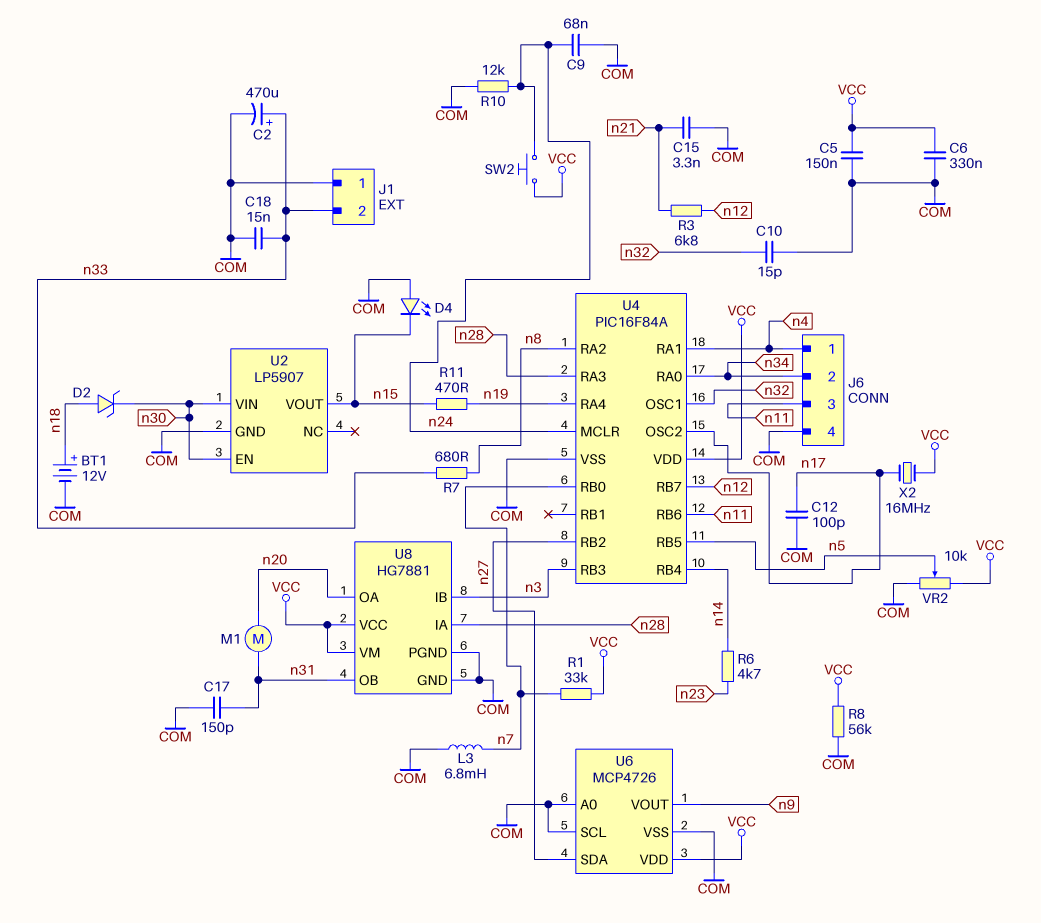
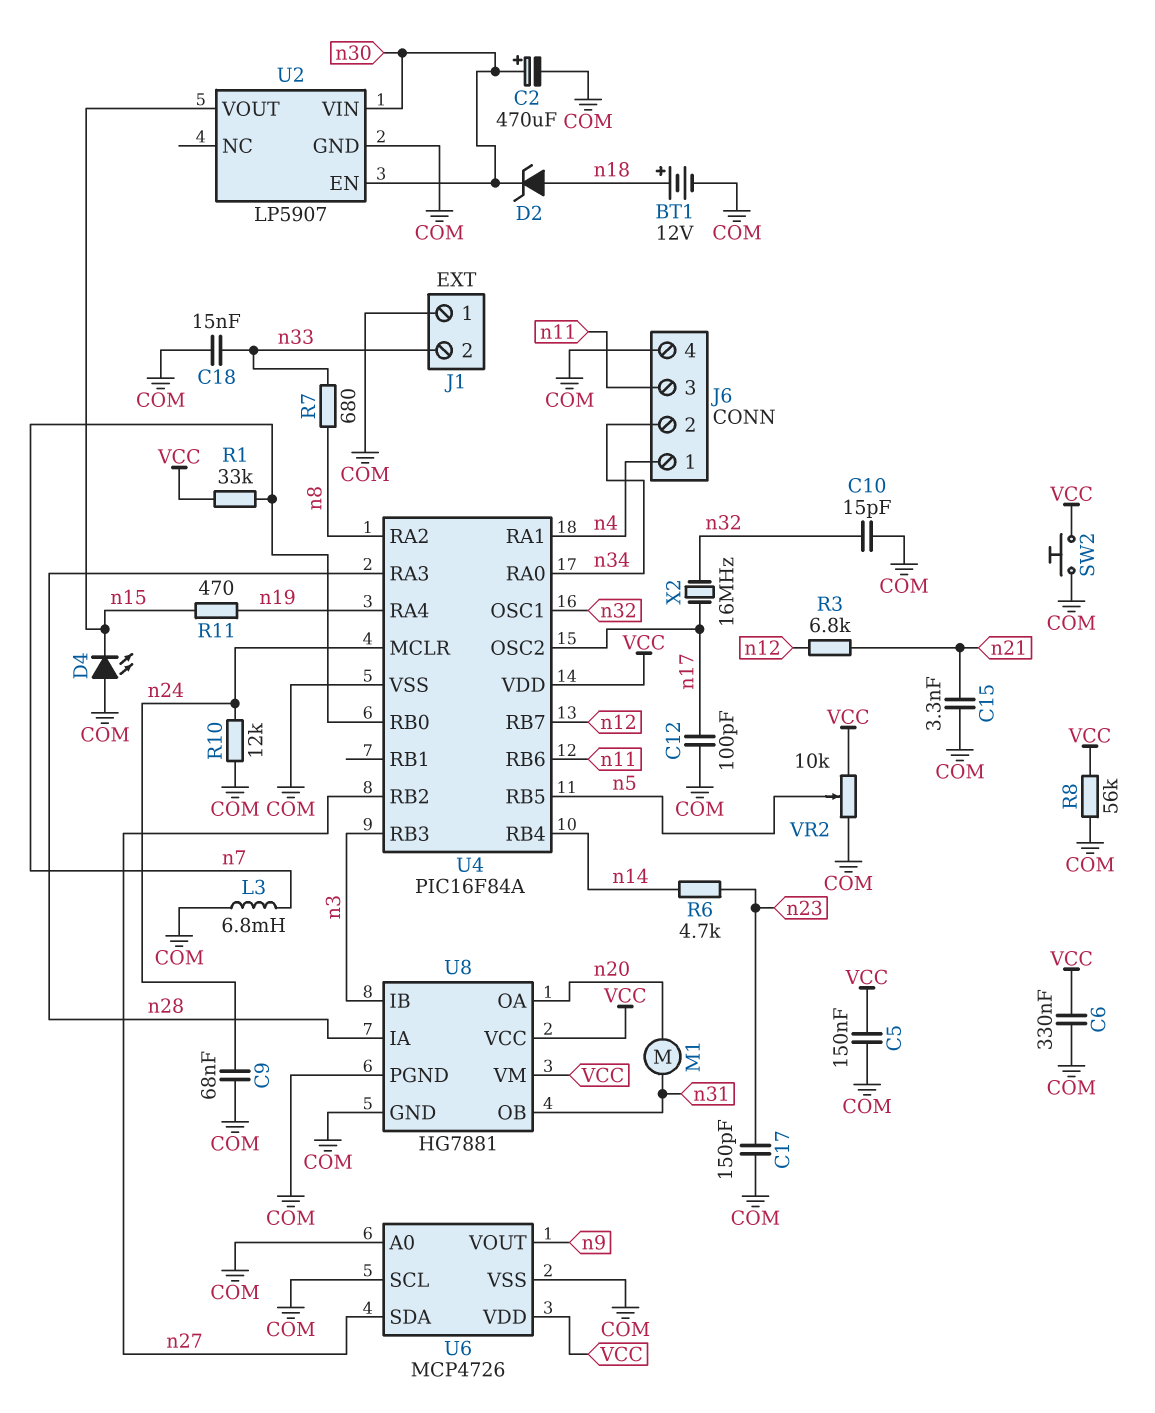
C2: 470uF (plus n33, minus COM) -> 470uF (plus n30, minus COM)
C17: 150pF (COM, n31) -> 150pF (COM, n23)
SW2: button (VCC, n24) -> button (COM, VCC)
X2: 16MHz (VCC, n17) -> 16MHz (n17, n32)

